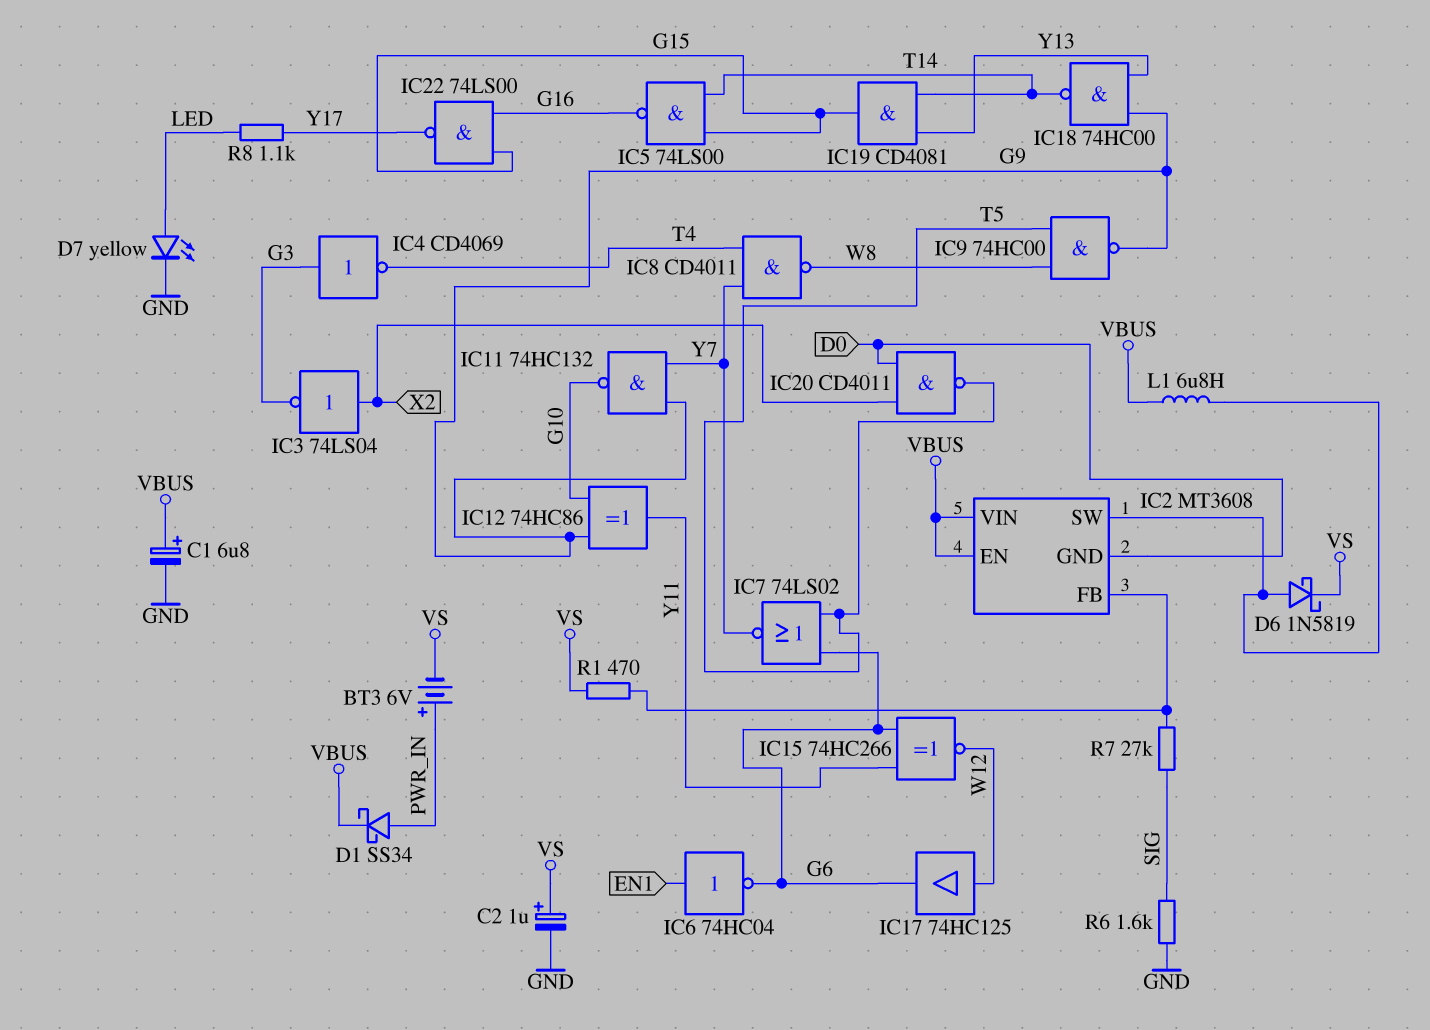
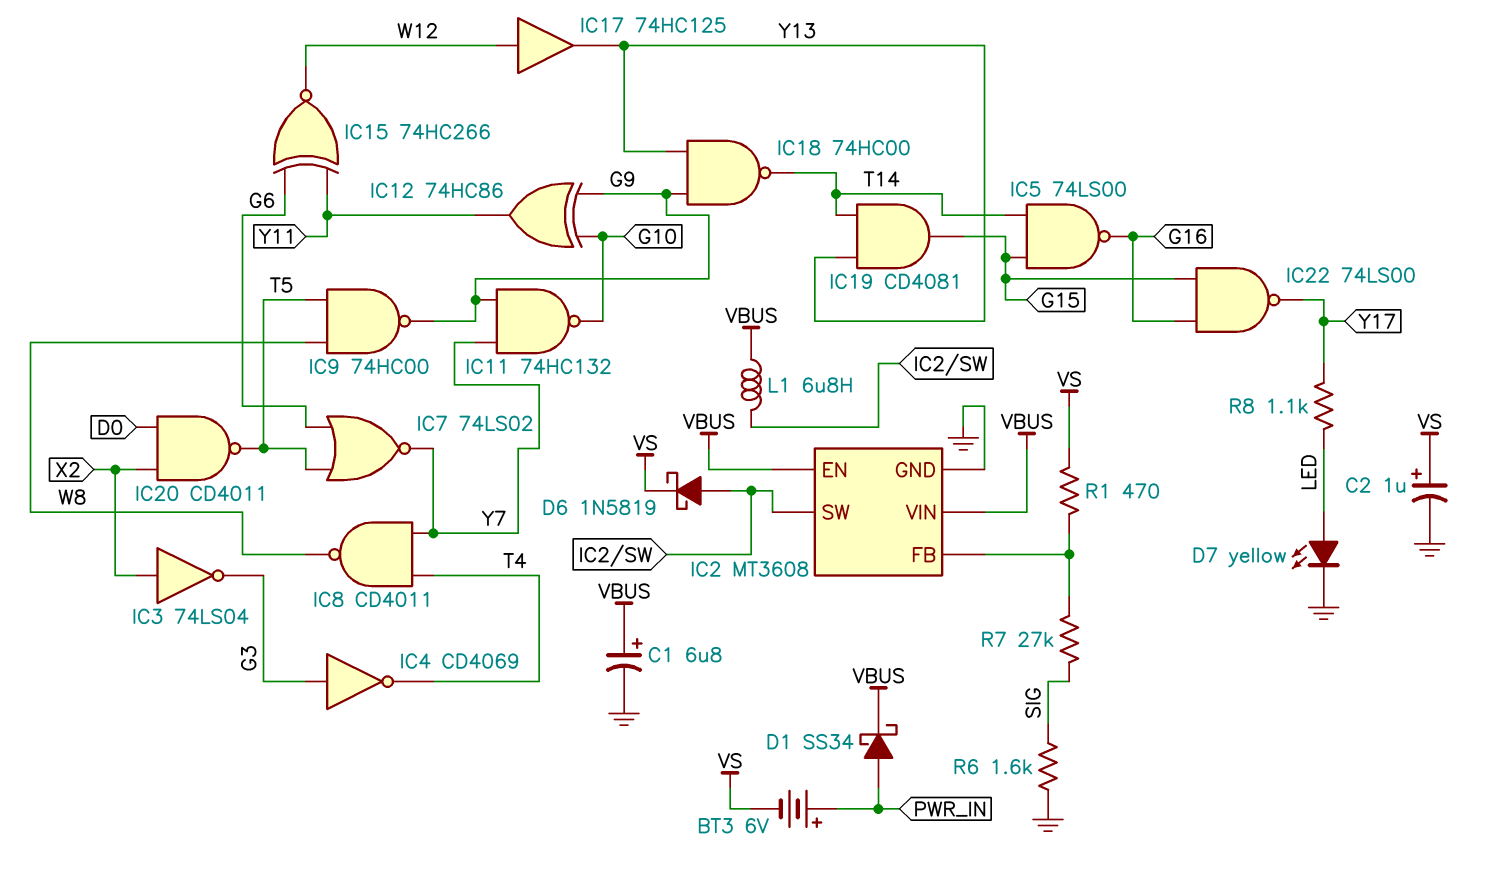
IC2 pin GND: D0 -> GND
IC6: NOT 74HC04 (in EN1, out G6) -> none
IC17: buffer 74HC125 (in W12, out G6) -> buffer 74HC125 (in W12, out Y13)

